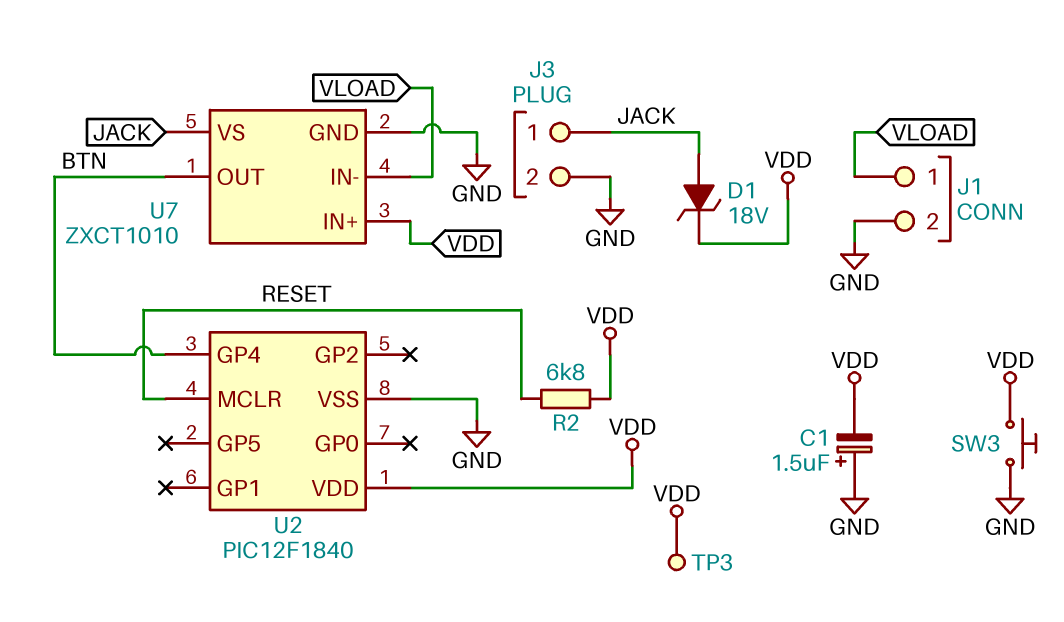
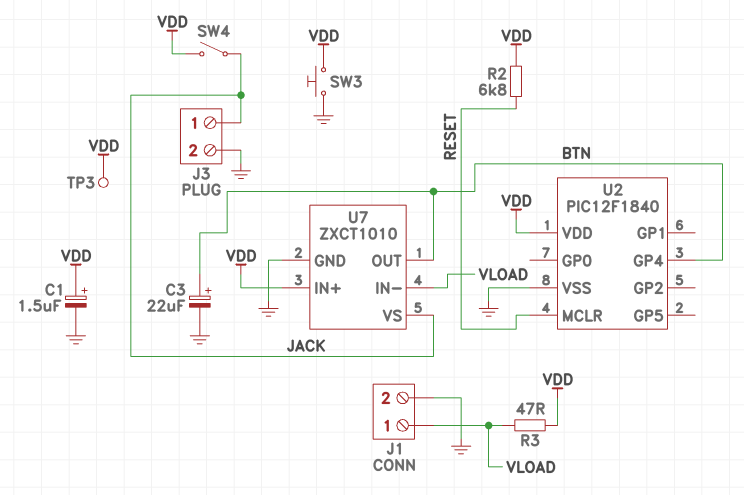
C1: 1.5uF (plus GND, minus VDD) -> 1.5uF (plus VDD, minus GND)
C3: none -> 22uF (plus BTN, minus GND)
D1: zener 18V (A JACK, K VDD) -> none
R3: none -> 47 (VDD, VLOAD)
SW4: none -> switch (JACK, VDD)

